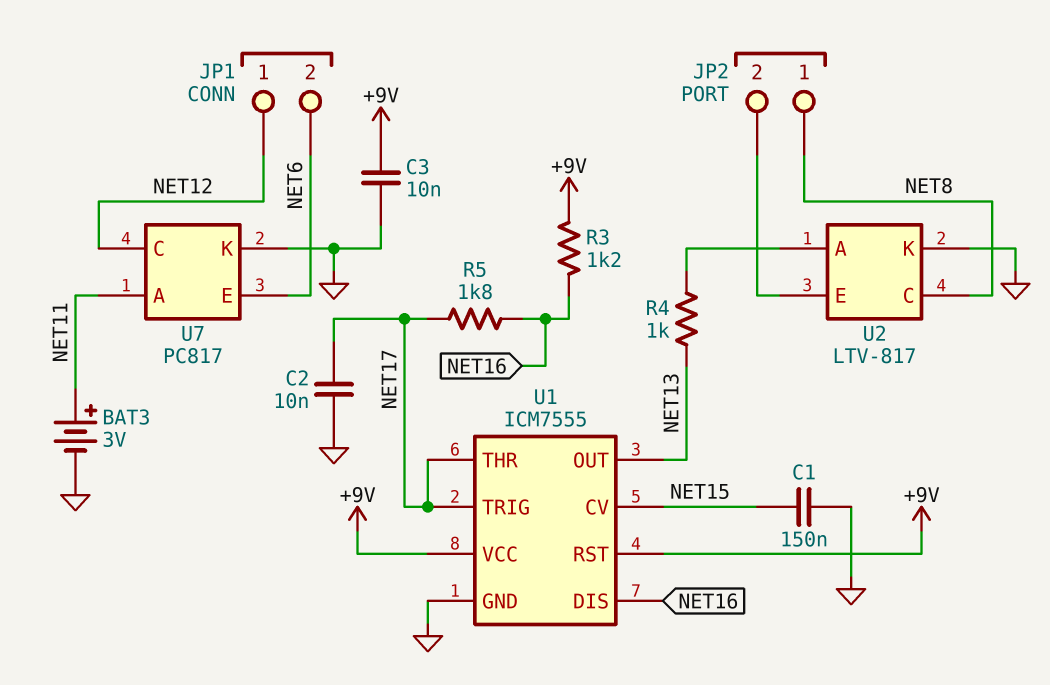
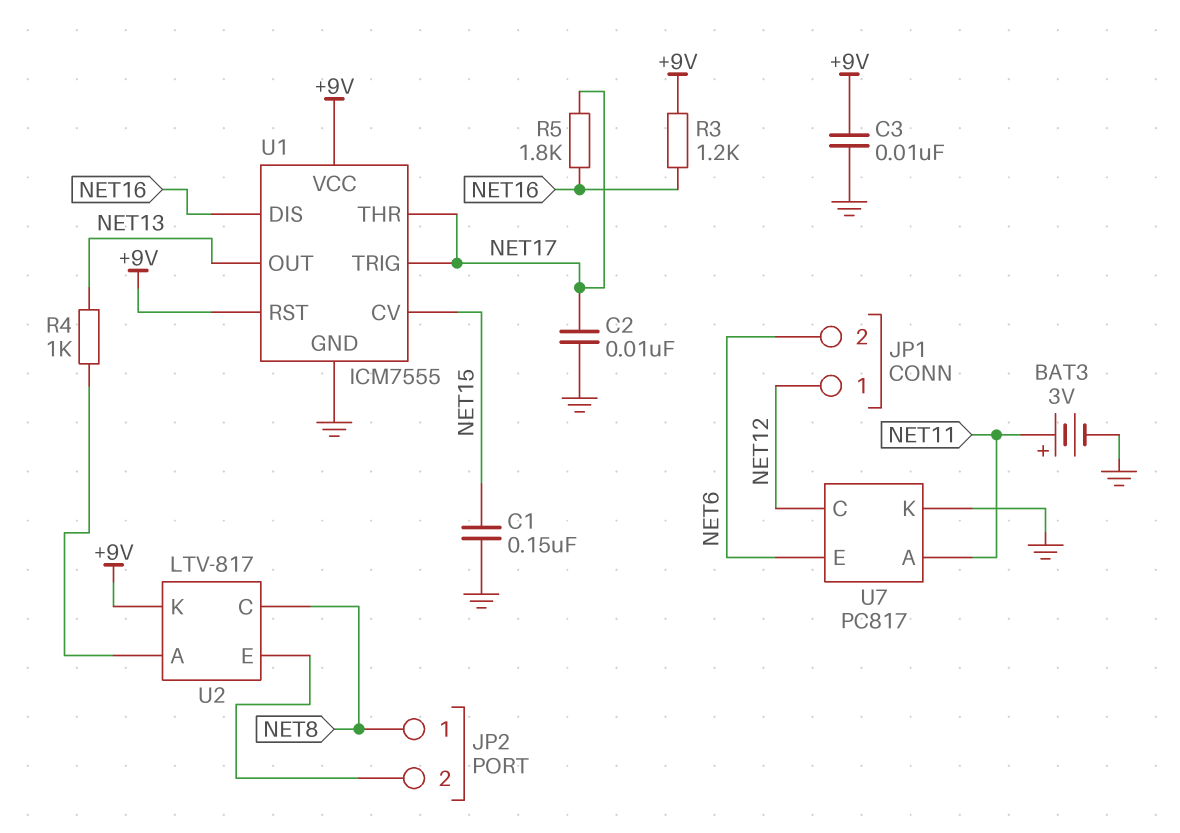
U2 pin K: GND -> +9V

